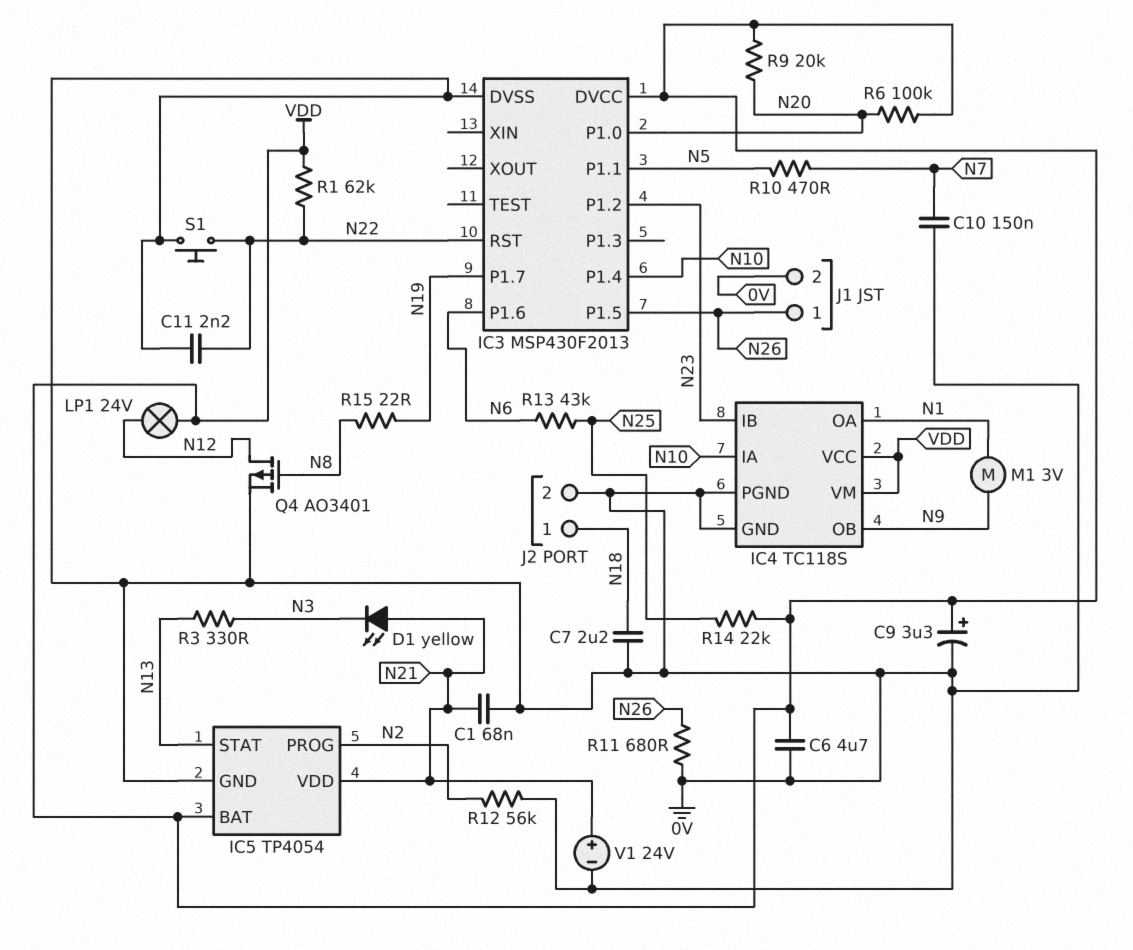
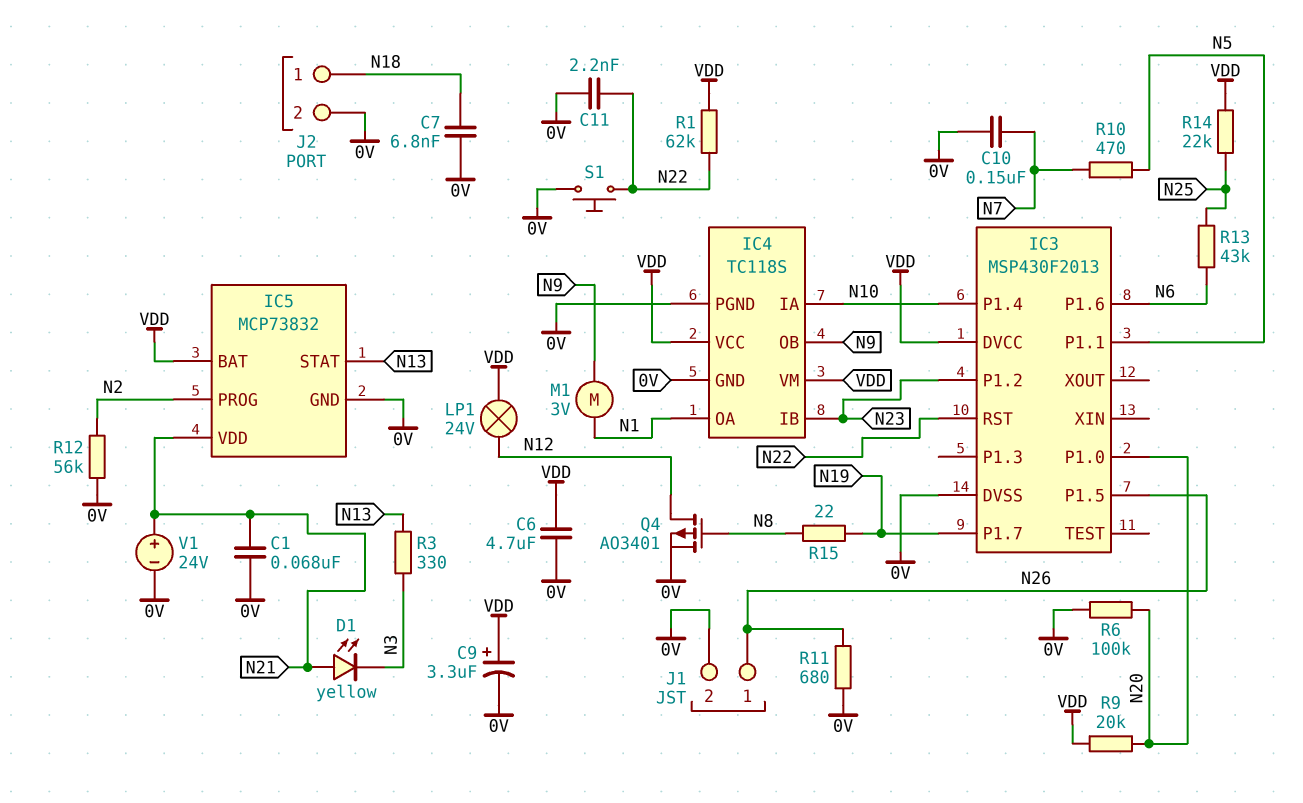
C7: 2.2uF (0V, N18) -> 6.8nF (0V, N18)
IC5: TP4054 -> MCP73832
R6: 100k (N20, VDD) -> 100k (0V, N20)

